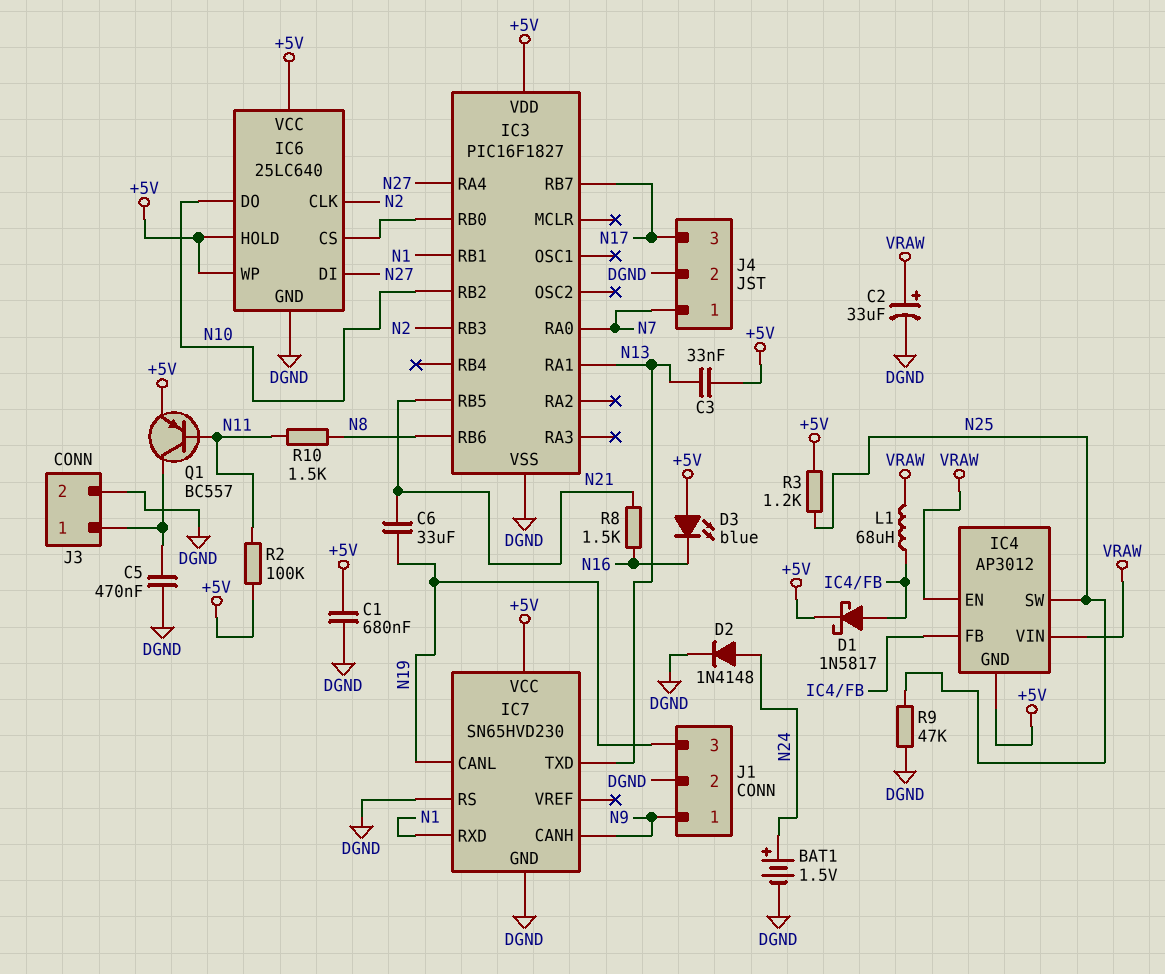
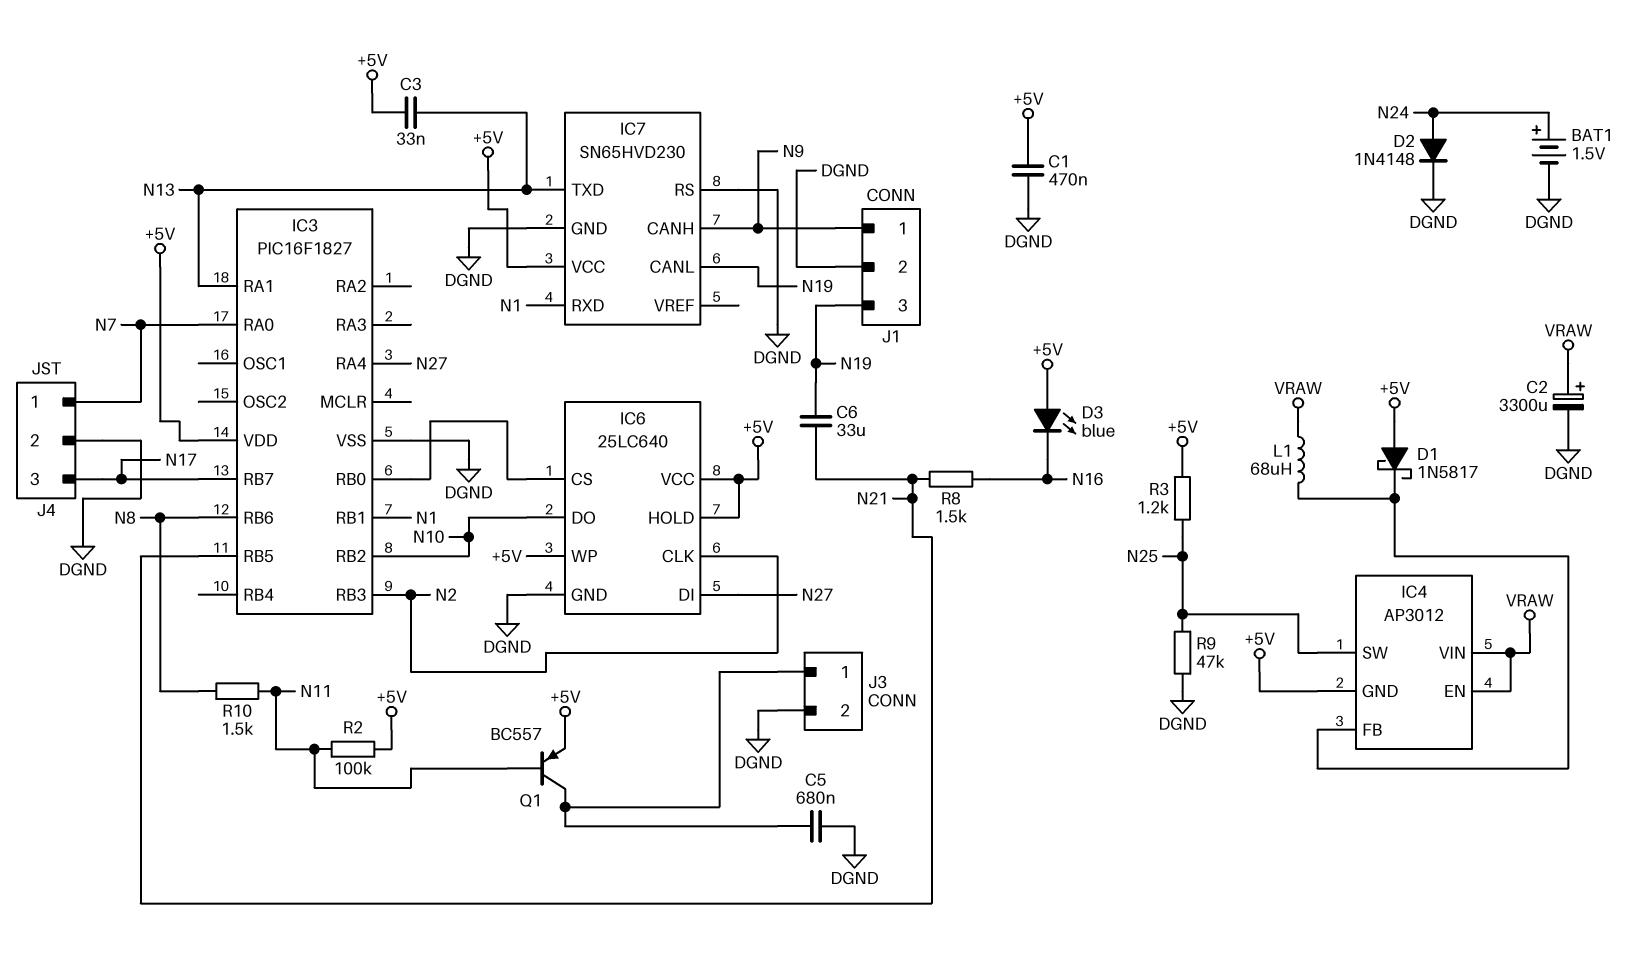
C1: 680nF (+5V, DGND) -> 470nF (+5V, DGND)
C2: 33uF (plus VRAW, minus DGND) -> 3300uF (plus VRAW, minus DGND)
C5: 470nF (DGND, J3/1) -> 680nF (DGND, J3/1)
D1: schottky 1N5817 (A IC4/FB, K +5V) -> schottky 1N5817 (A +5V, K IC4/FB)

